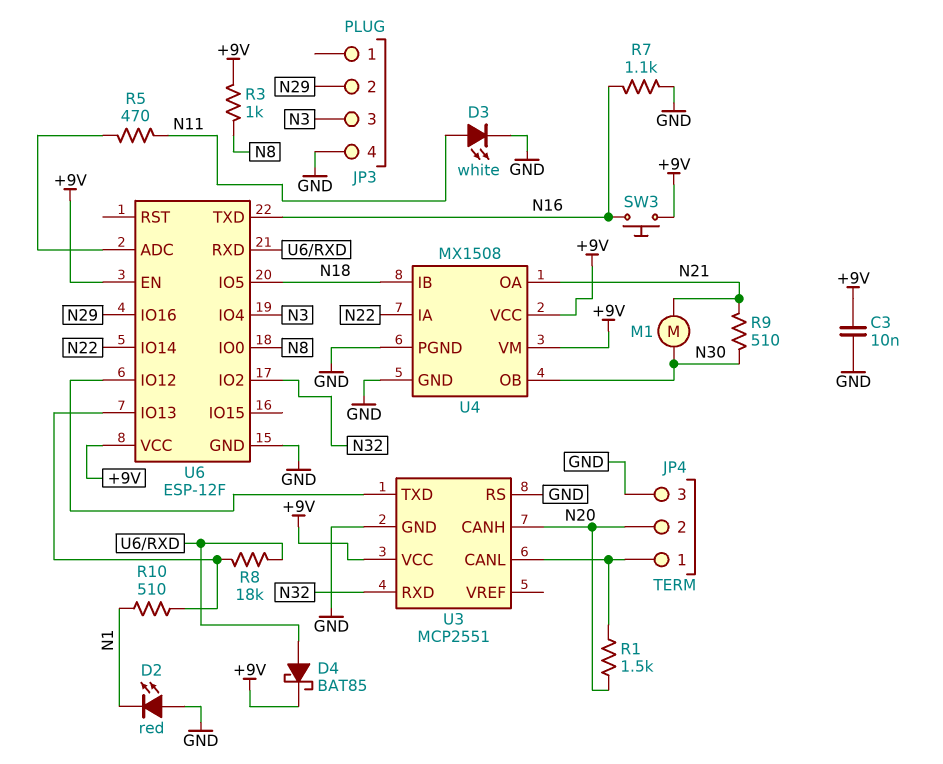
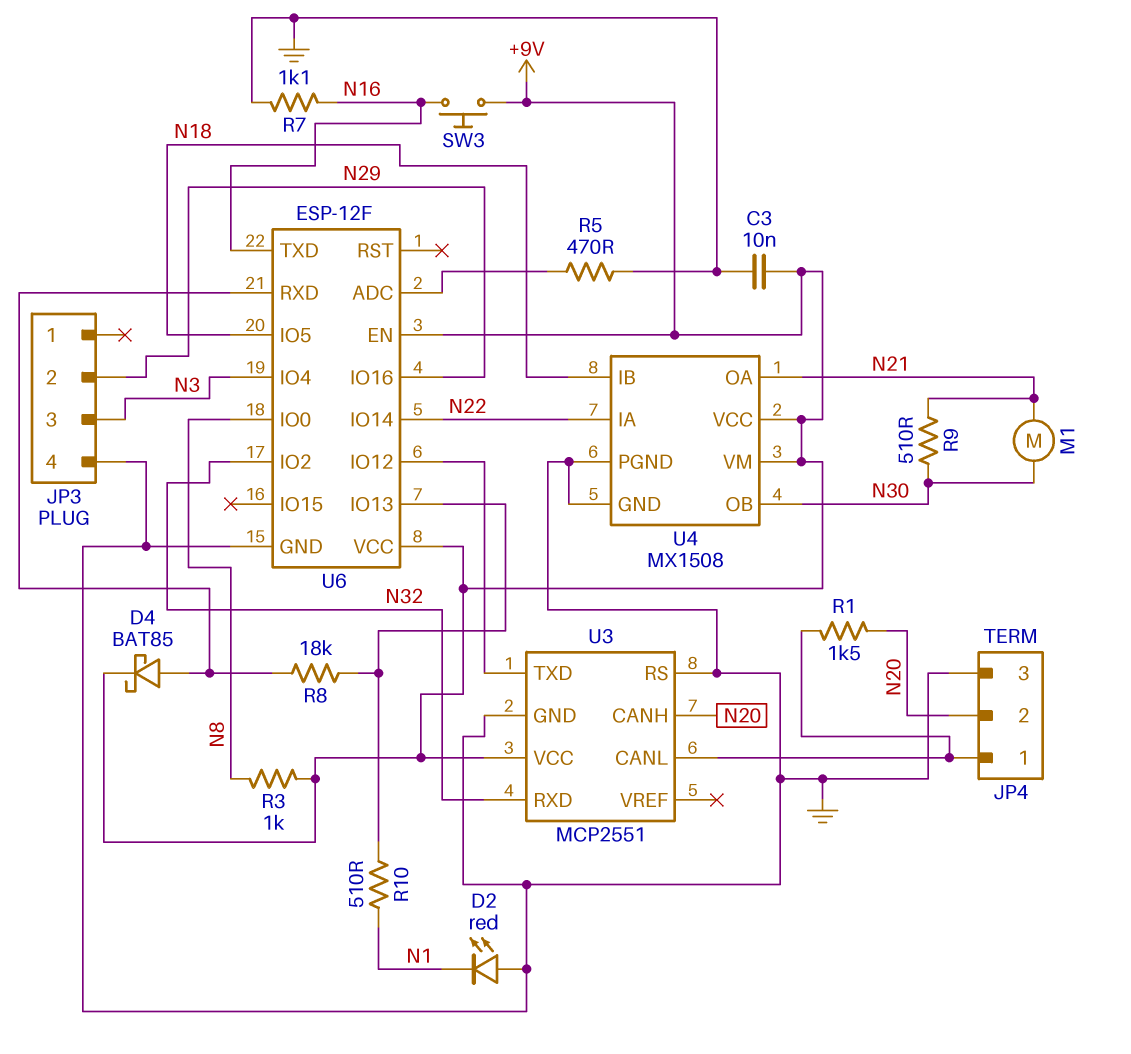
D3: LED white (A N11, K GND) -> none
R5: 470 (N11, U6/ADC) -> 470 (GND, U6/ADC)

